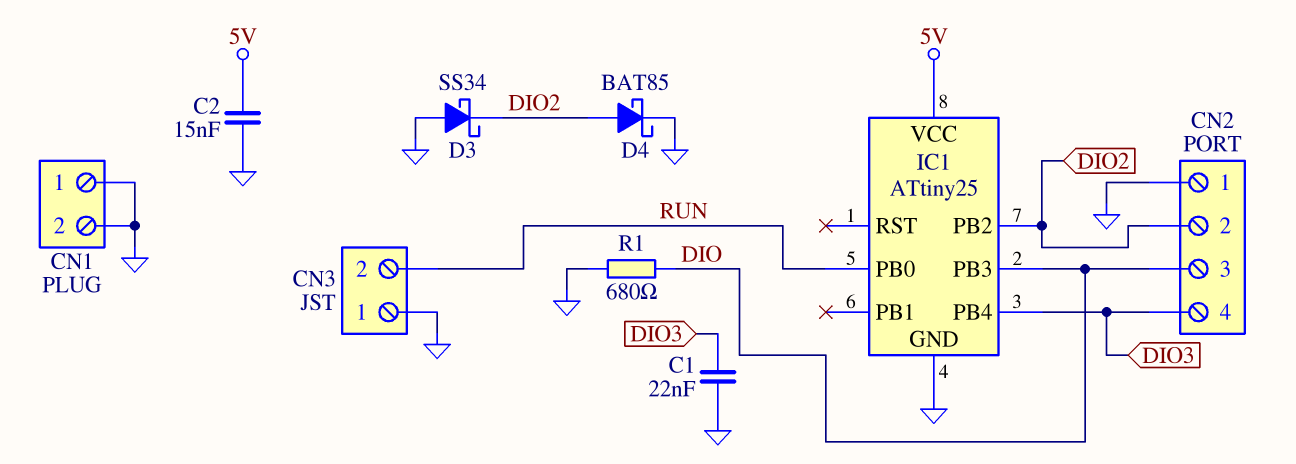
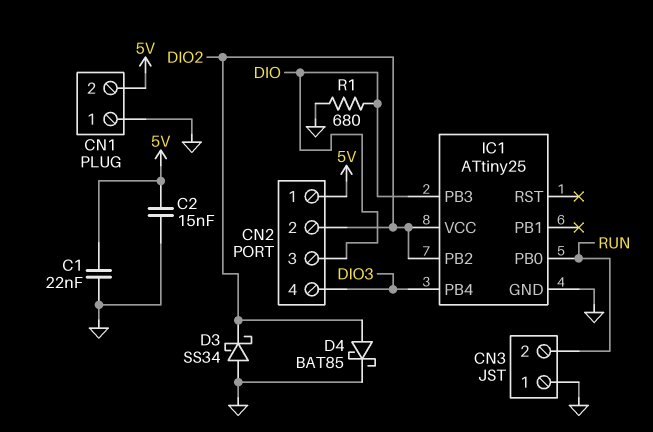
C1: 22nF (DIO3, GND) -> 22nF (5V, GND)
CN1 pin 2: GND -> 5V
CN2 pin 1: GND -> 5V
IC1 pin VCC: 5V -> DIO2

